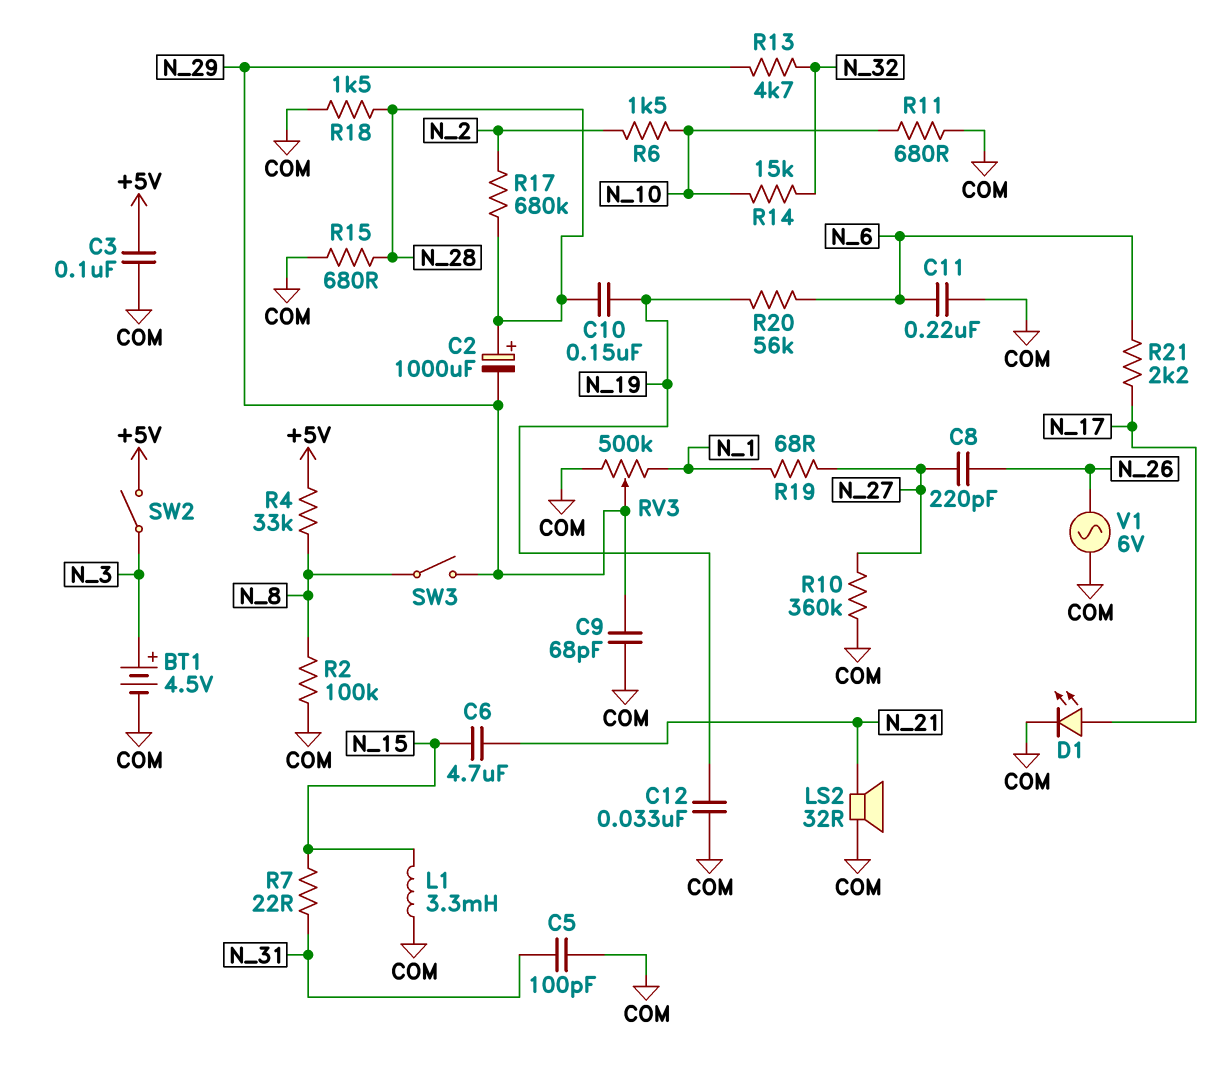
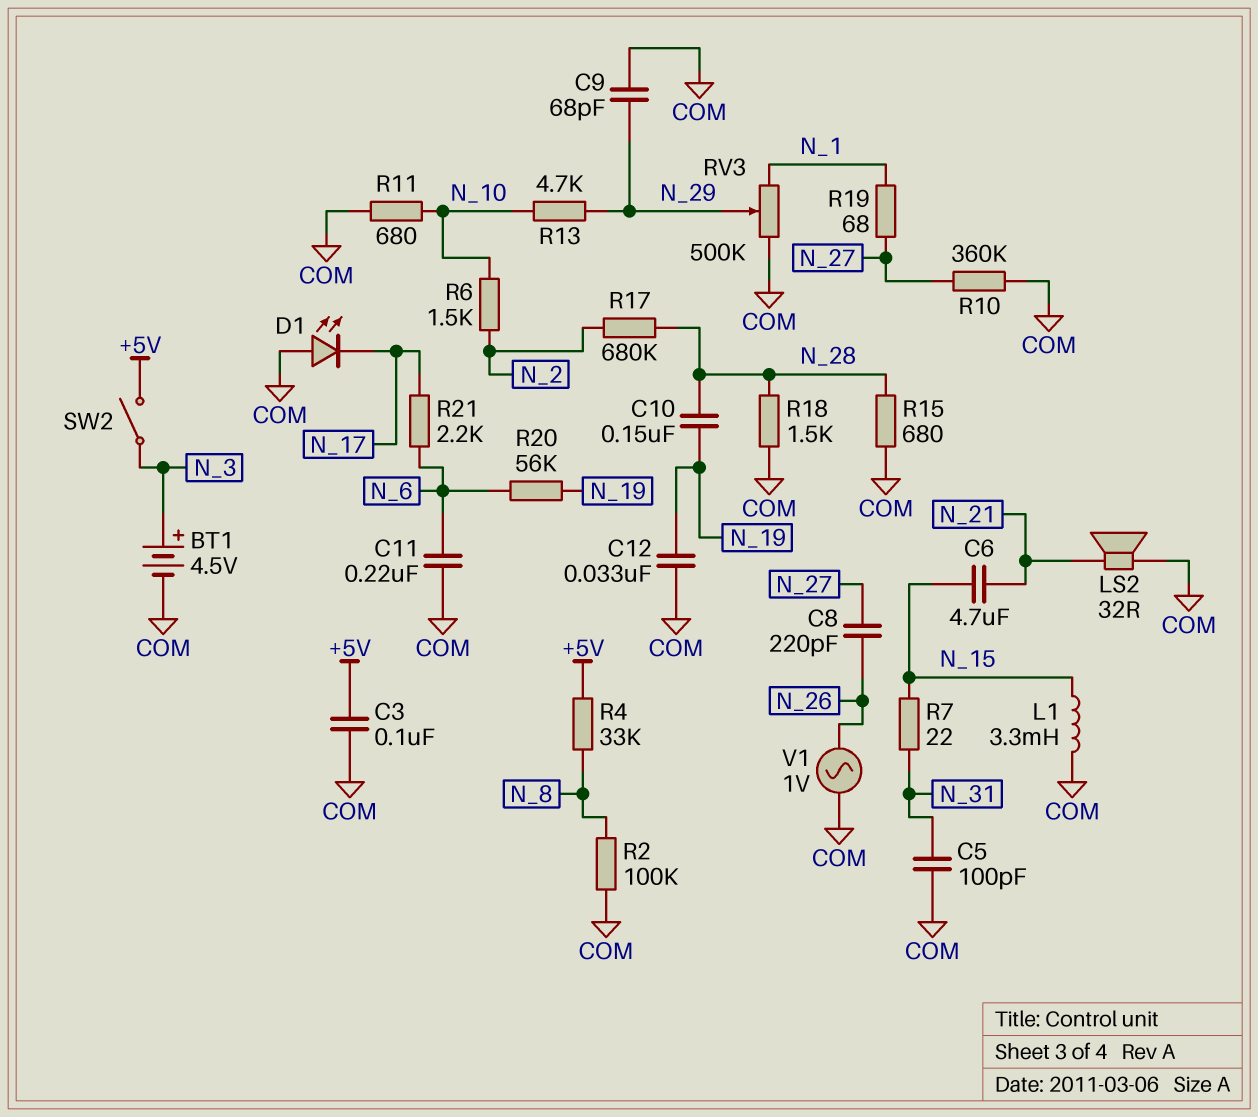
C2: 1000uF (plus N_28, minus N_29) -> none
D1: LED (A N_17, K COM) -> LED (A COM, K N_17)
R13: 4.7k (N_29, N_32) -> 4.7k (N_10, N_29)
R14: 15k (N_10, N_32) -> none
SW3: switch (N_8, N_29) -> none
V1: AC 6V (COM, N_26) -> AC 1V (COM, N_26)

